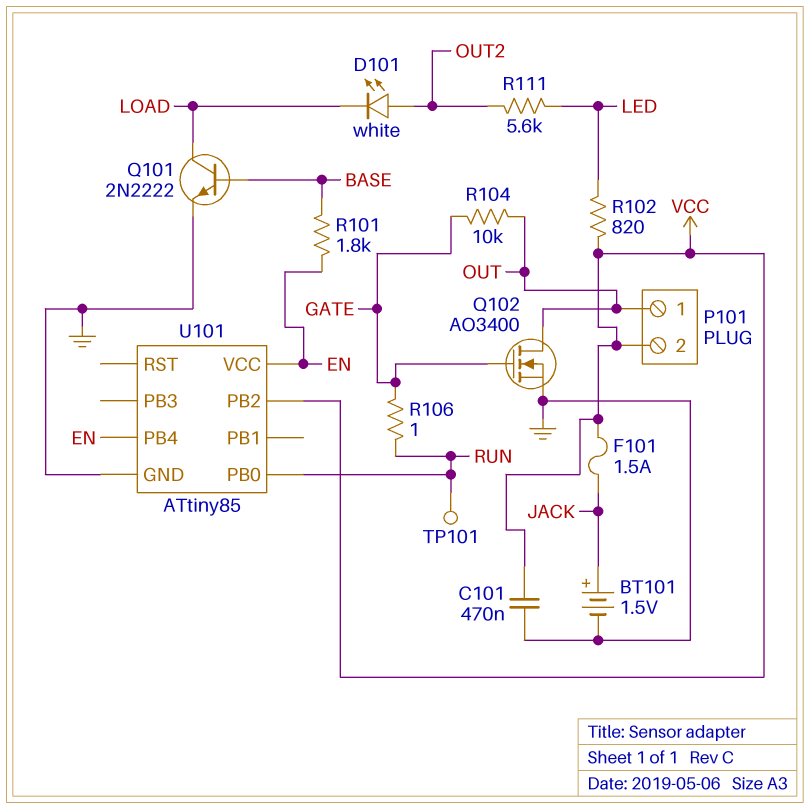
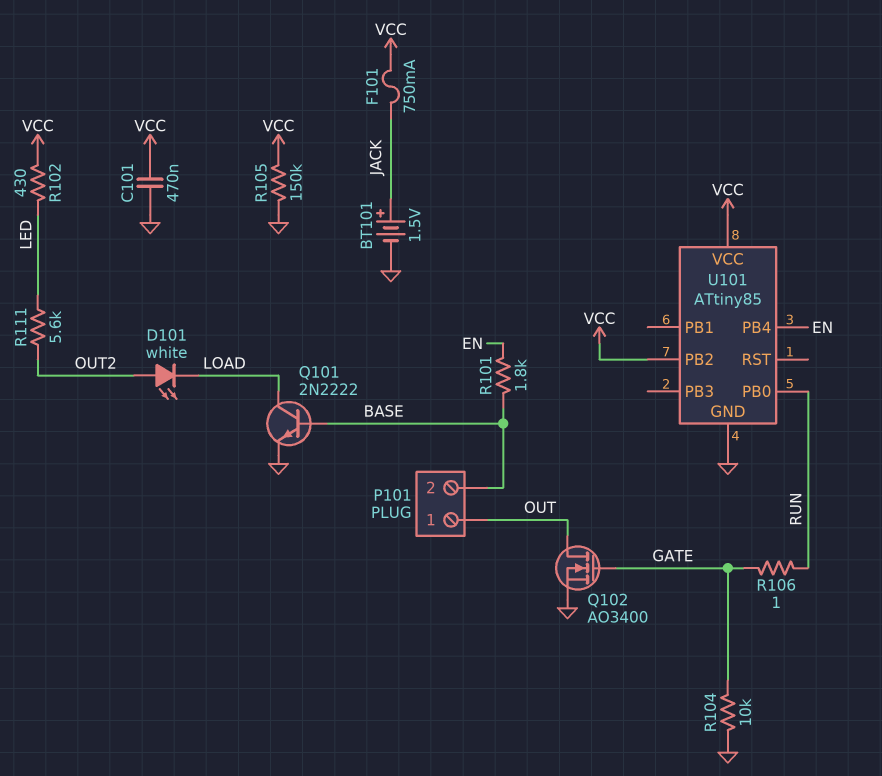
F101: 1.5A (JACK, VCC) -> 750mA (JACK, VCC)
P101 pin 2: VCC -> BASE
R102: 820 (LED, VCC) -> 430 (LED, VCC)
R104: 10k (GATE, OUT) -> 10k (GATE, GND)
R105: none -> 150k (GND, VCC)
TP101: test point (RUN) -> none
U101 pin VCC: EN -> VCC

